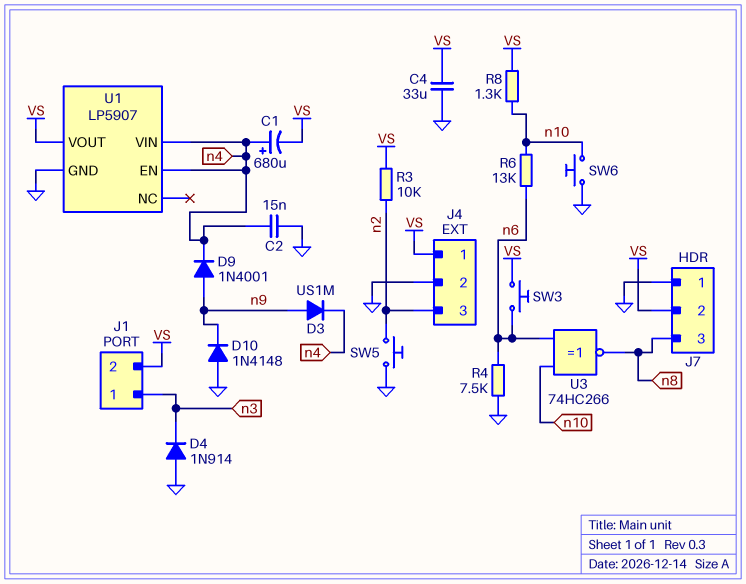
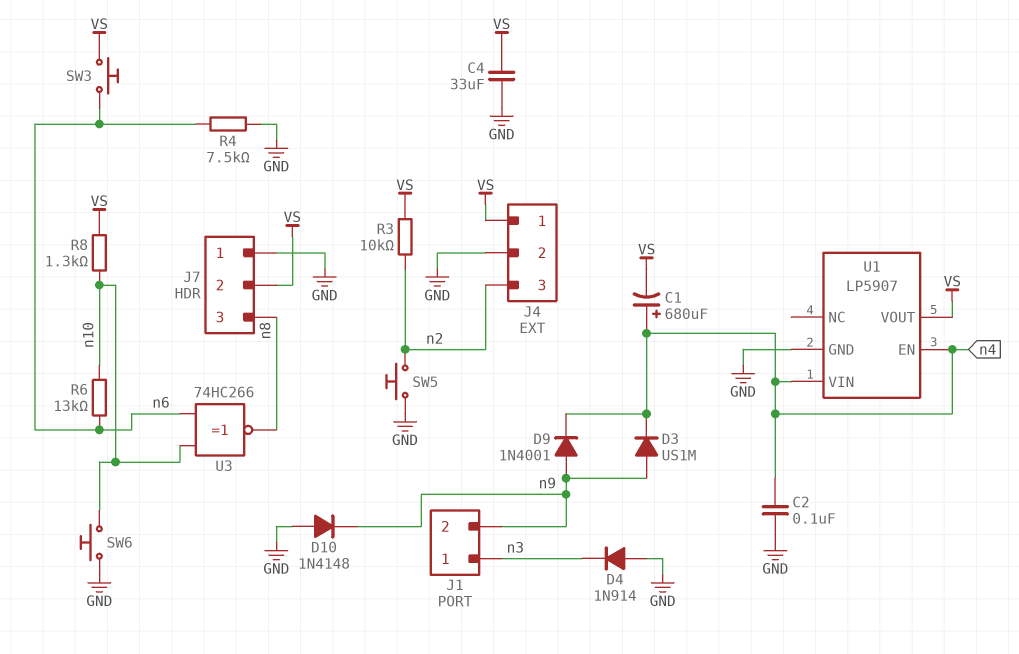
C2: 15nF (GND, n4) -> 100nF (GND, n4)
J1 pin 2: VS -> n9

